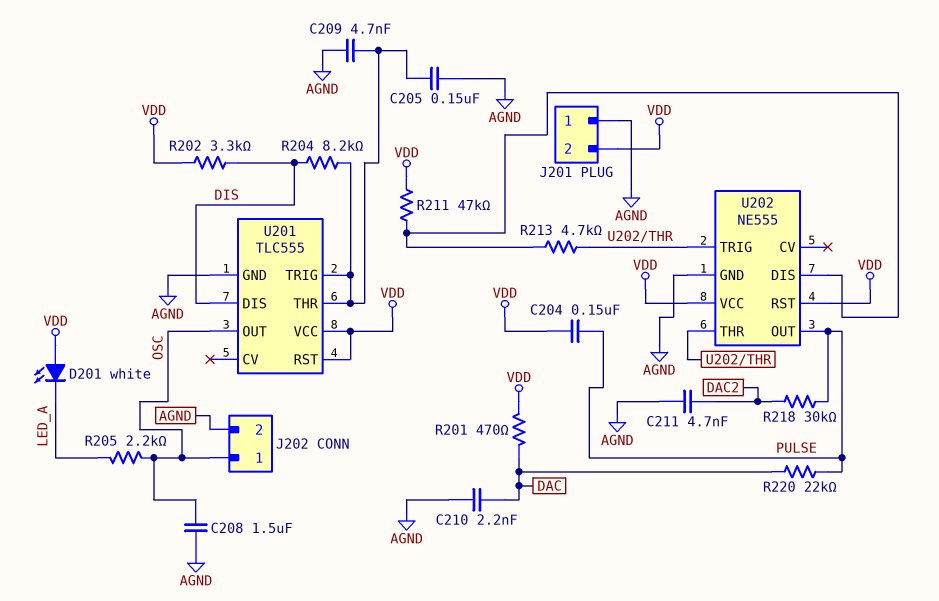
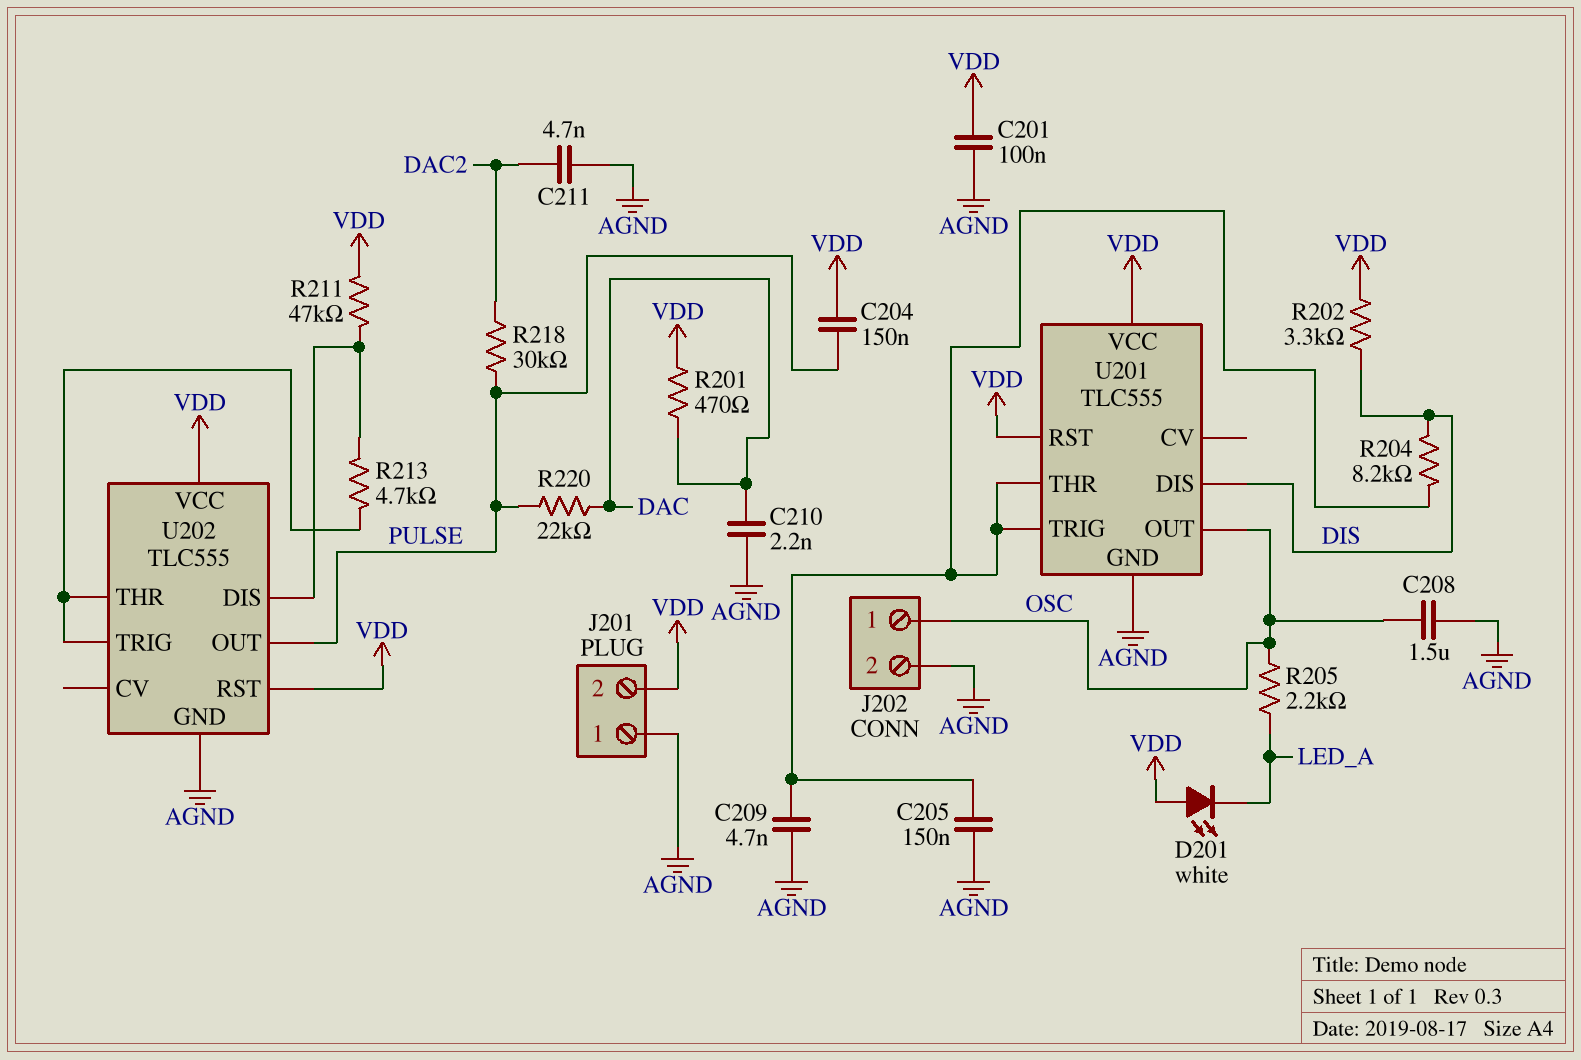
C201: none -> 100nF (AGND, VDD)
U202: NE555 -> TLC555

